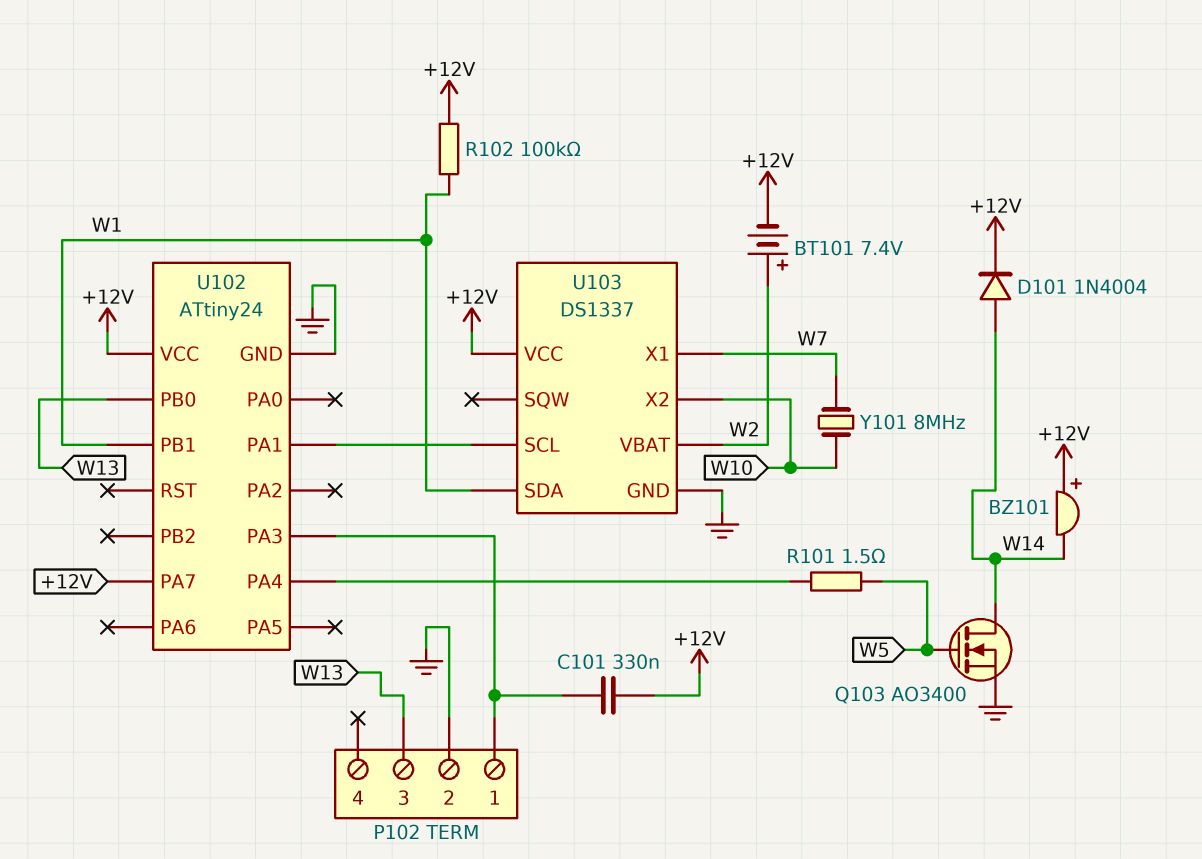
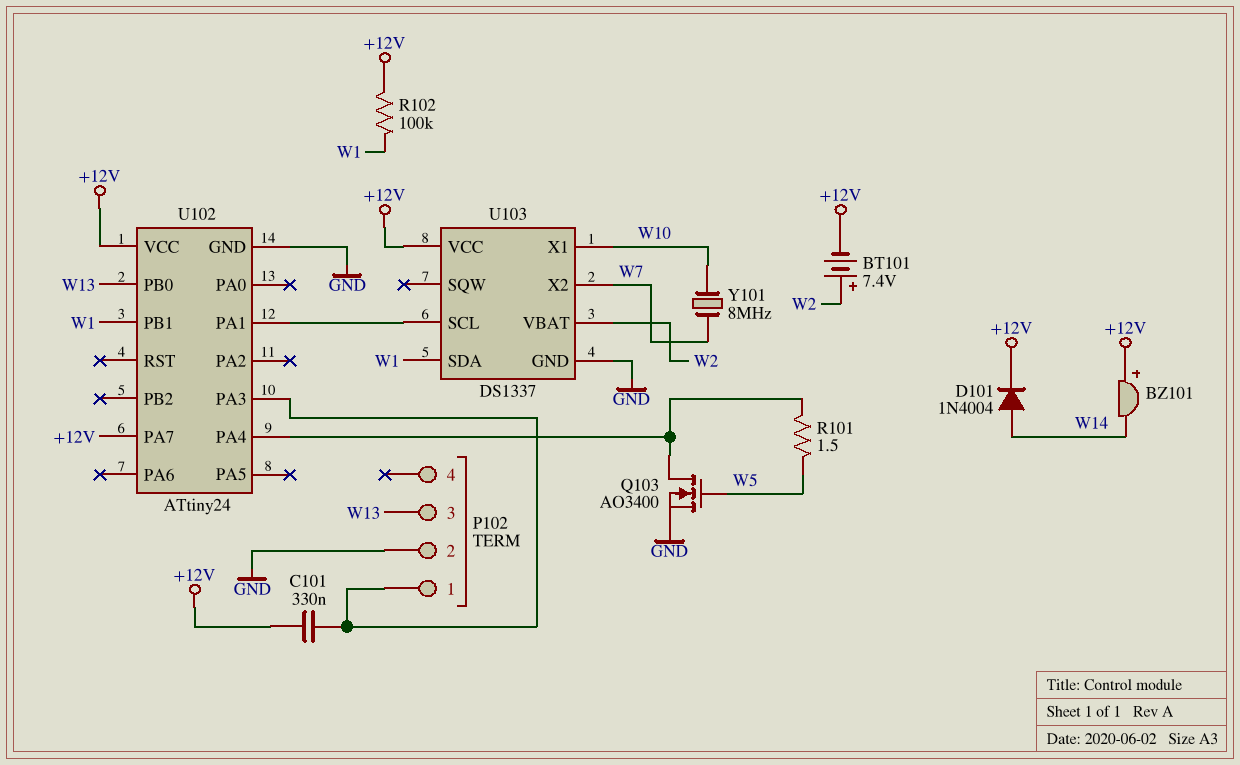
Q103: NMOS AO3400 (G W5, D W14, S GND) -> NMOS AO3400 (G W5, D U102/PA4, S GND)
U103 pin X1: W7 -> W10
U103 pin X2: W10 -> W7

